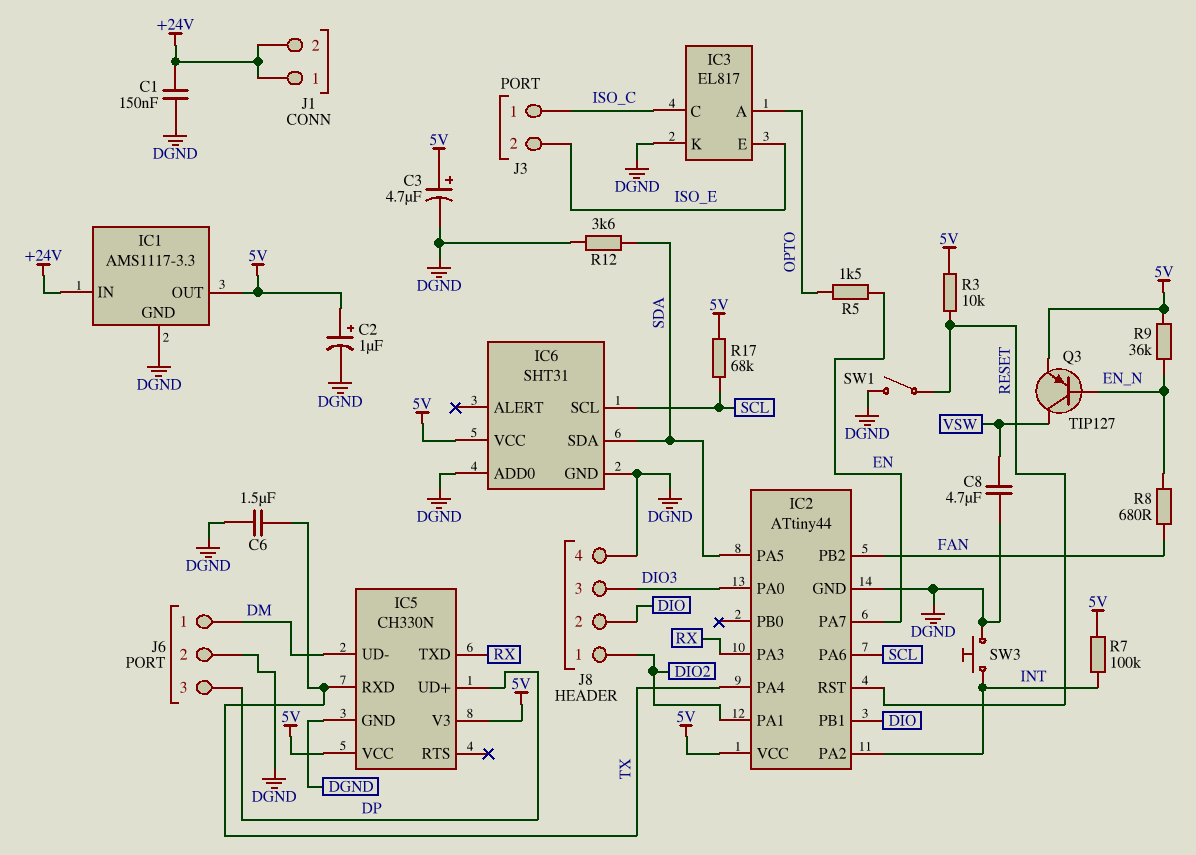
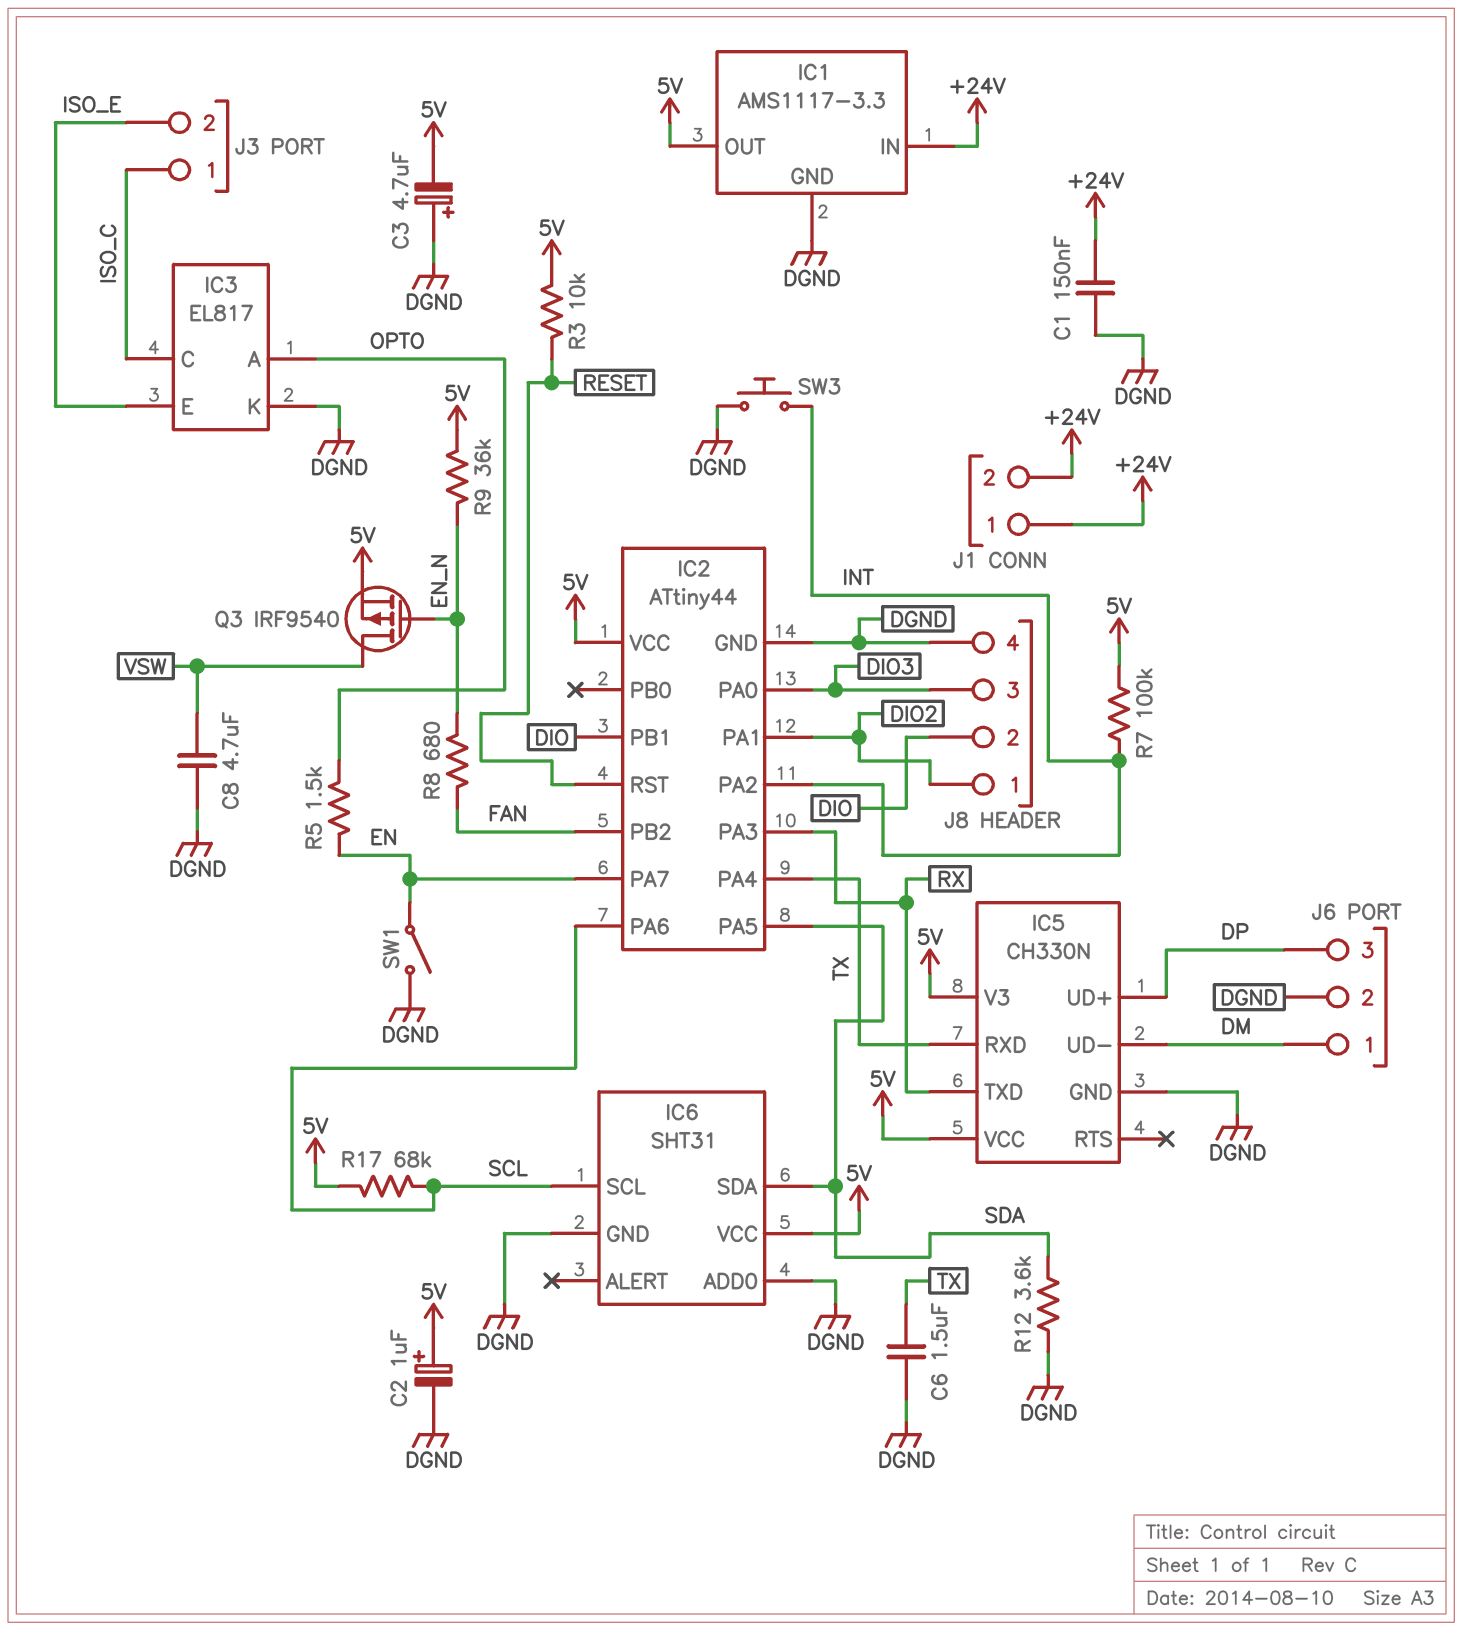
C3: 4.7uF (plus 5V, minus DGND) -> 4.7uF (plus DGND, minus 5V)
Q3: PNP TIP127 (B EN_N, C VSW, E 5V) -> PMOS IRF9540 (G EN_N, D VSW, S 5V)
SW1: switch (DGND, RESET) -> switch (DGND, EN)

